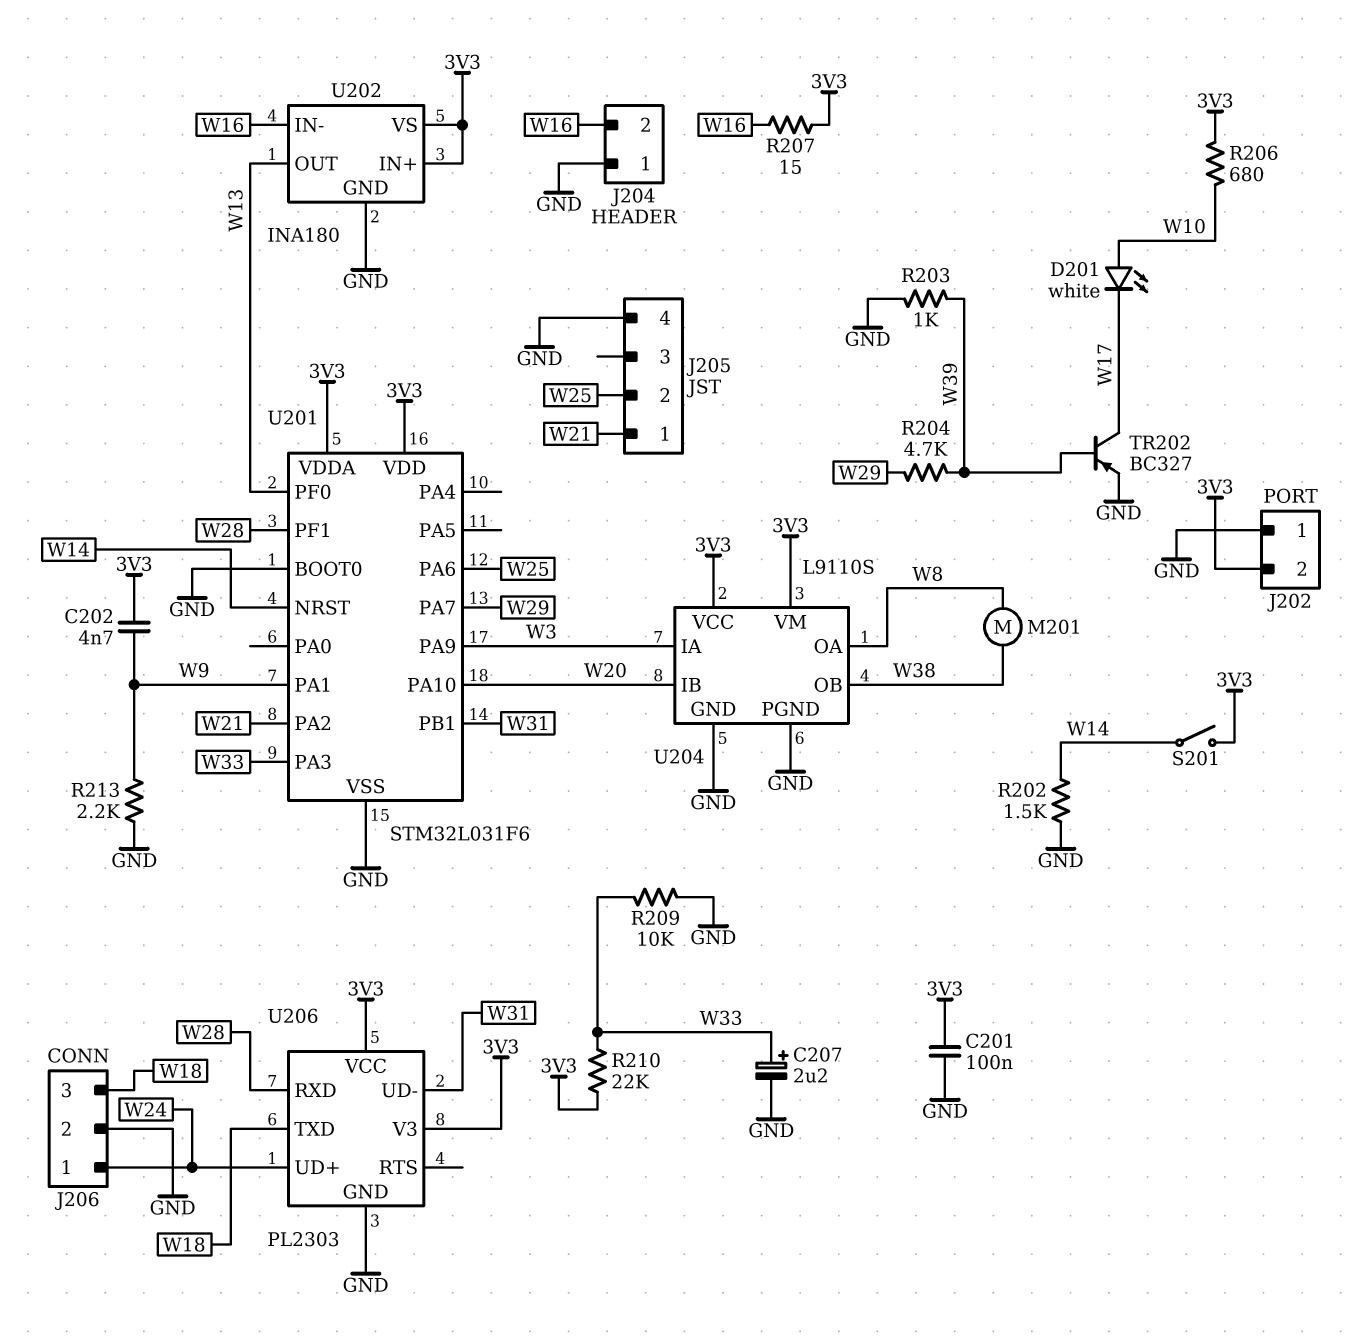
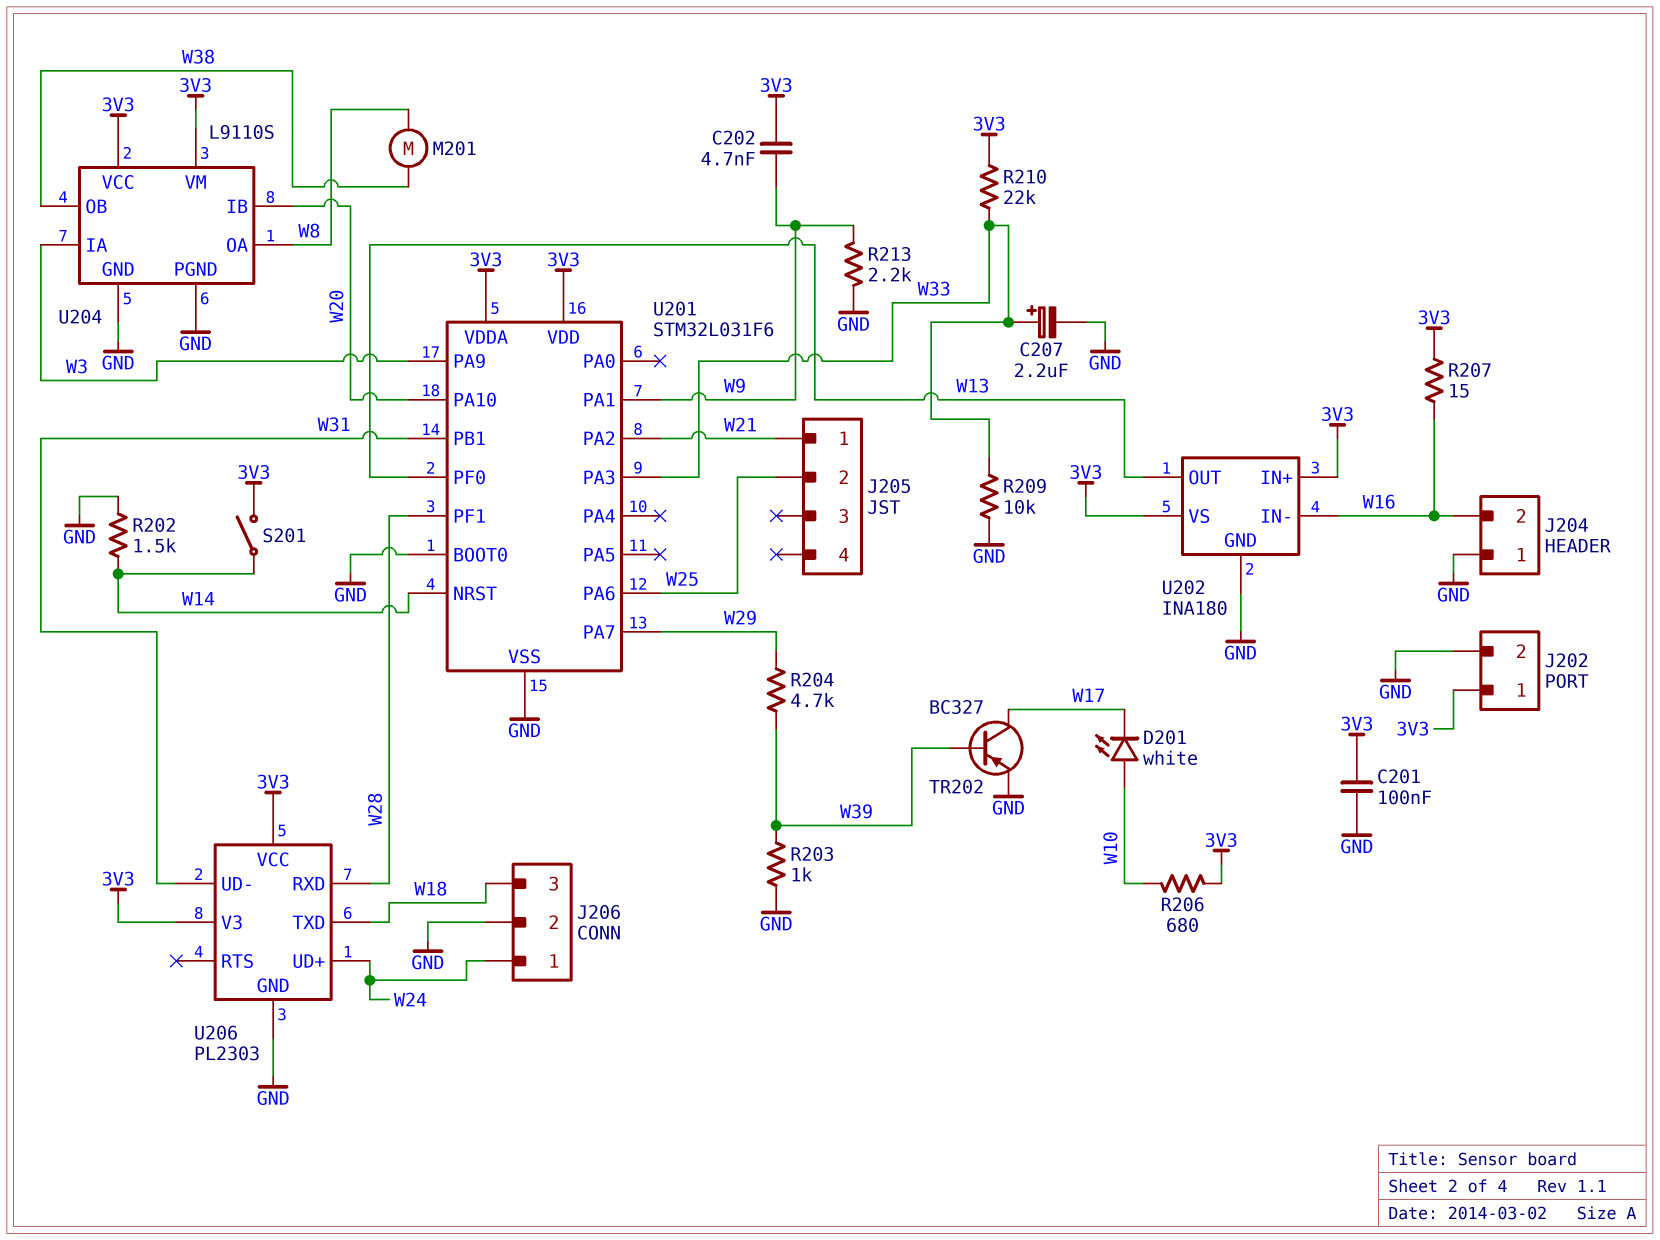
J202 pin 1: GND -> 3V3
J202 pin 2: 3V3 -> GND
J205 pin 4: GND -> none

